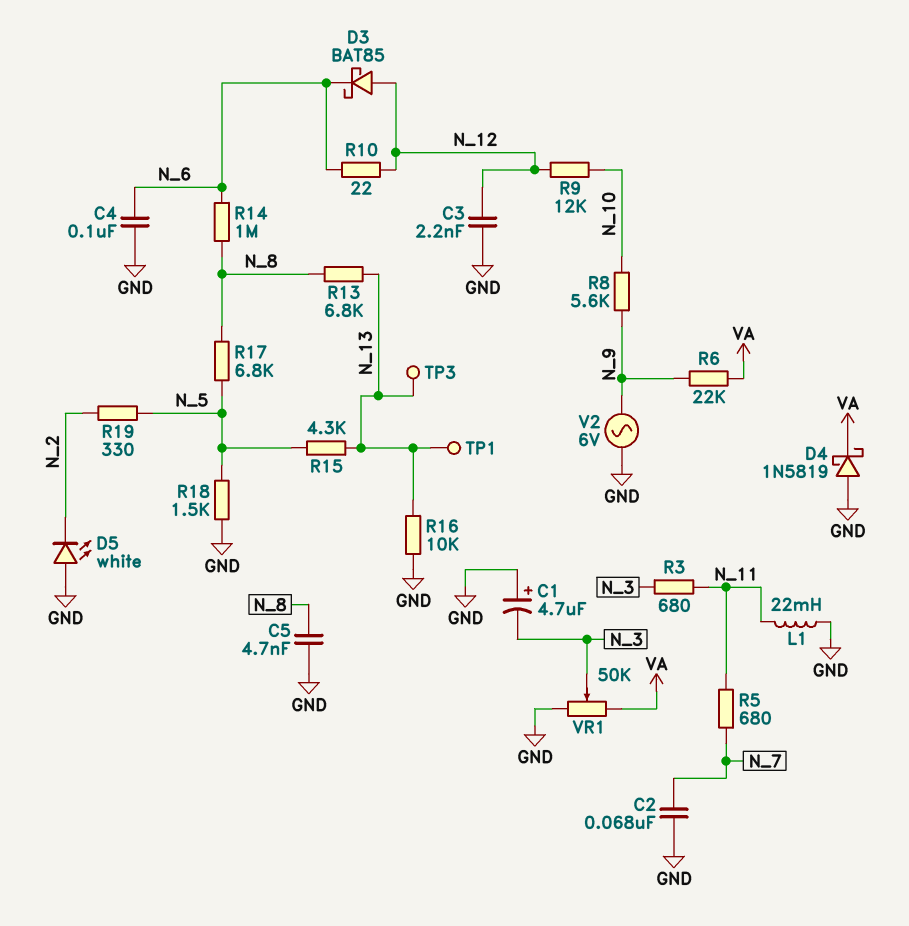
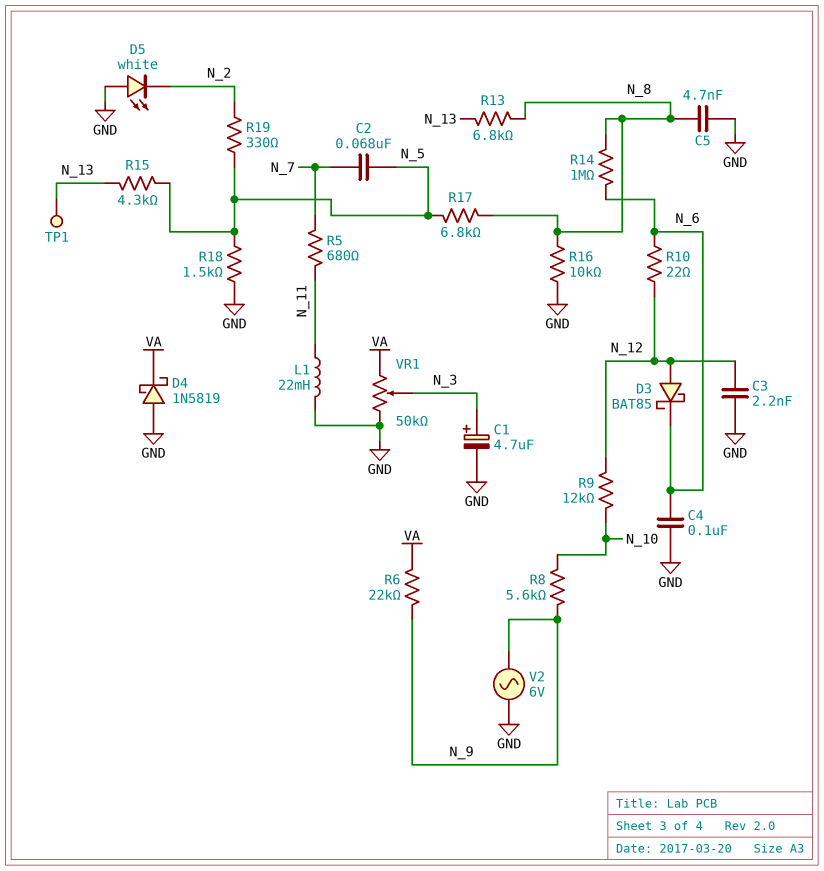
C1: 4.7uF (plus GND, minus N_3) -> 4.7uF (plus N_3, minus GND)
C2: 68nF (GND, N_7) -> 68nF (N_5, N_7)
R3: 680 (N_3, N_11) -> none
R16: 10k (GND, N_13) -> 10k (GND, N_8)
TP3: test point (N_13) -> none

